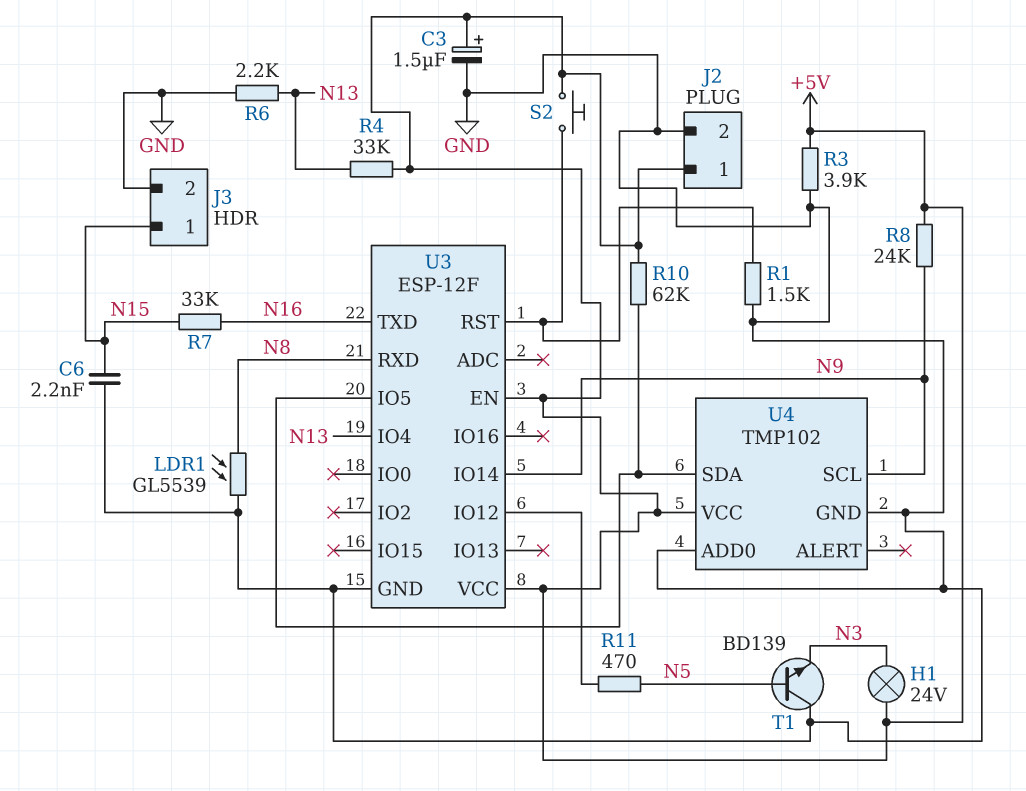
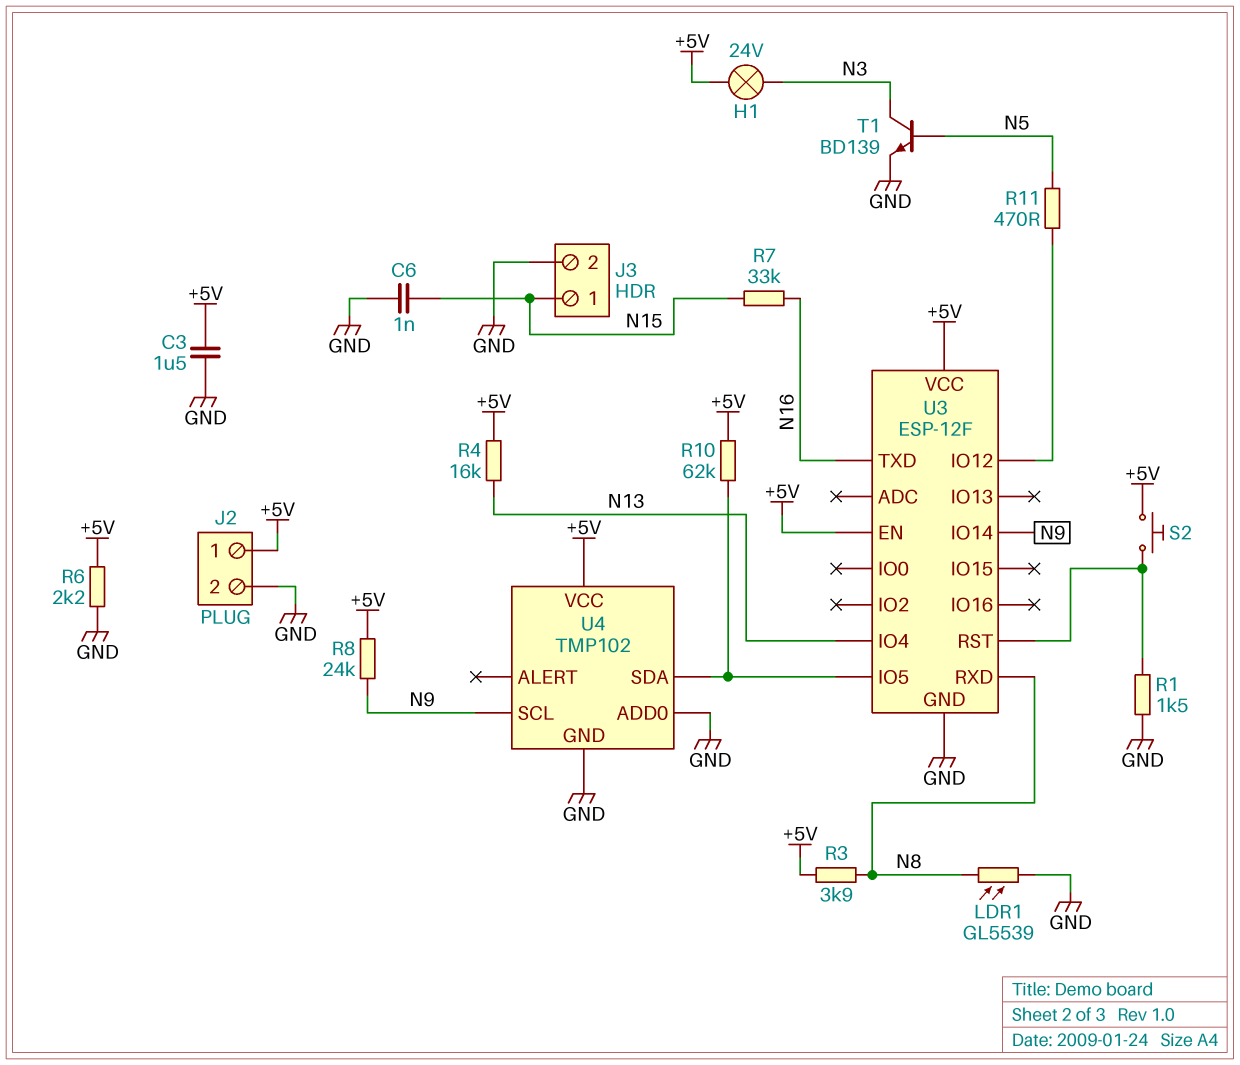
C3: 1.5uF (plus +5V, minus GND) -> 1.5uF (+5V, GND)
C6: 2.2nF (GND, N15) -> 1nF (GND, N15)
R3: 3.9k (+5V, GND) -> 3.9k (+5V, N8)
R4: 33k (+5V, N13) -> 16k (+5V, N13)
R6: 2.2k (GND, N13) -> 2.2k (+5V, GND)
T1: NPN BD139 (B N5, C GND, E N3) -> NPN BD139 (B N5, C N3, E GND)

